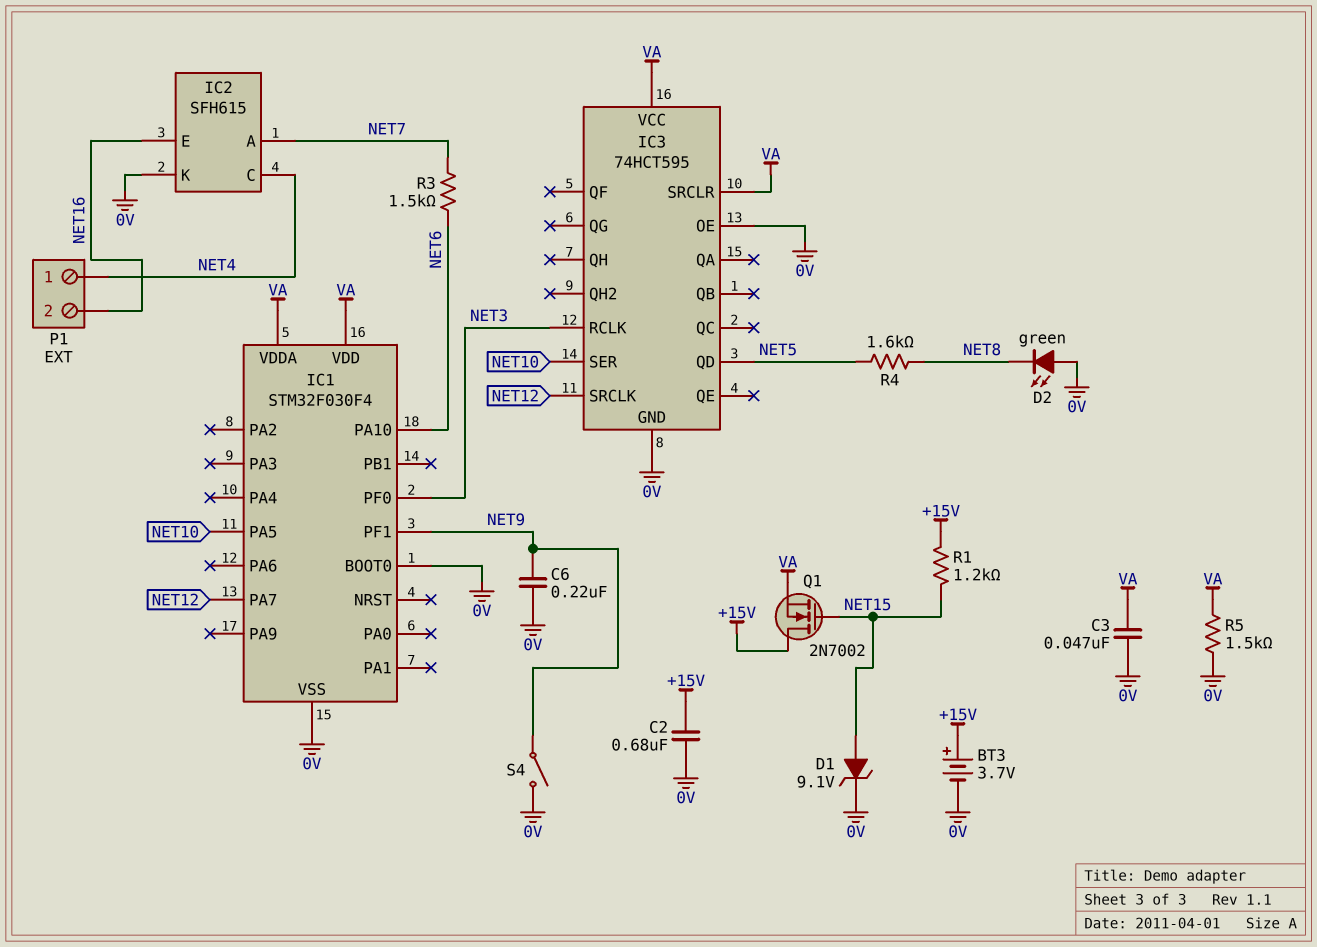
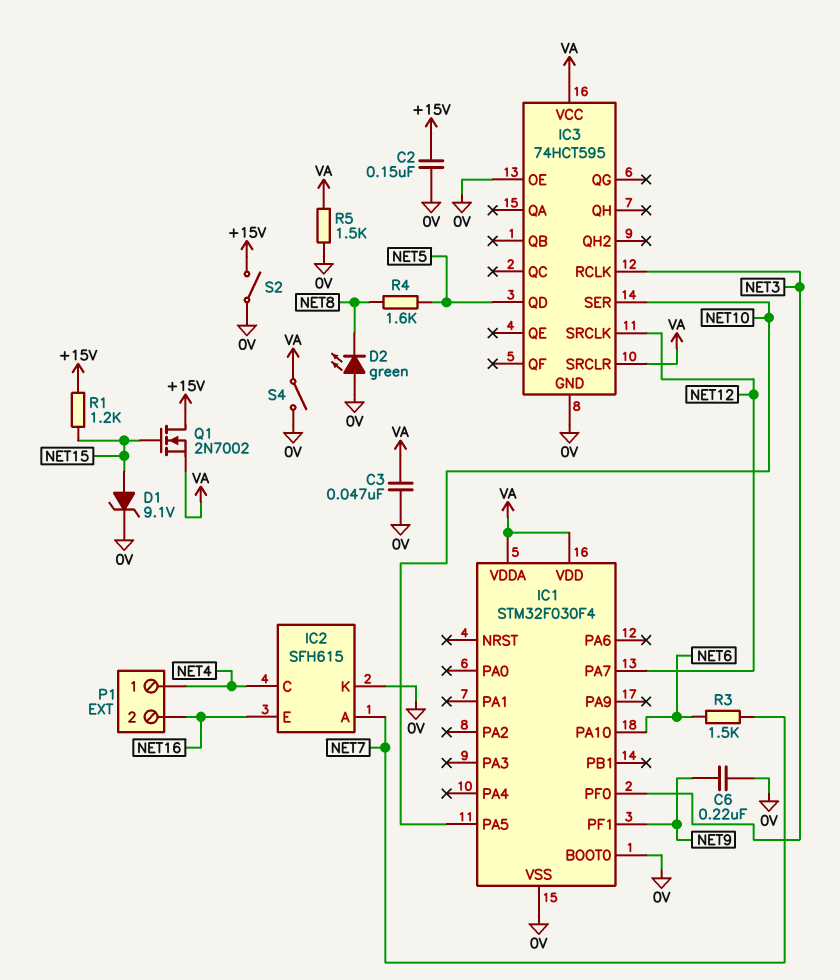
BT3: 3.7V (plus +15V, minus 0V) -> none
C2: 680nF (+15V, 0V) -> 150nF (+15V, 0V)
S2: none -> switch (+15V, 0V)
S4: switch (0V, NET9) -> switch (0V, VA)

